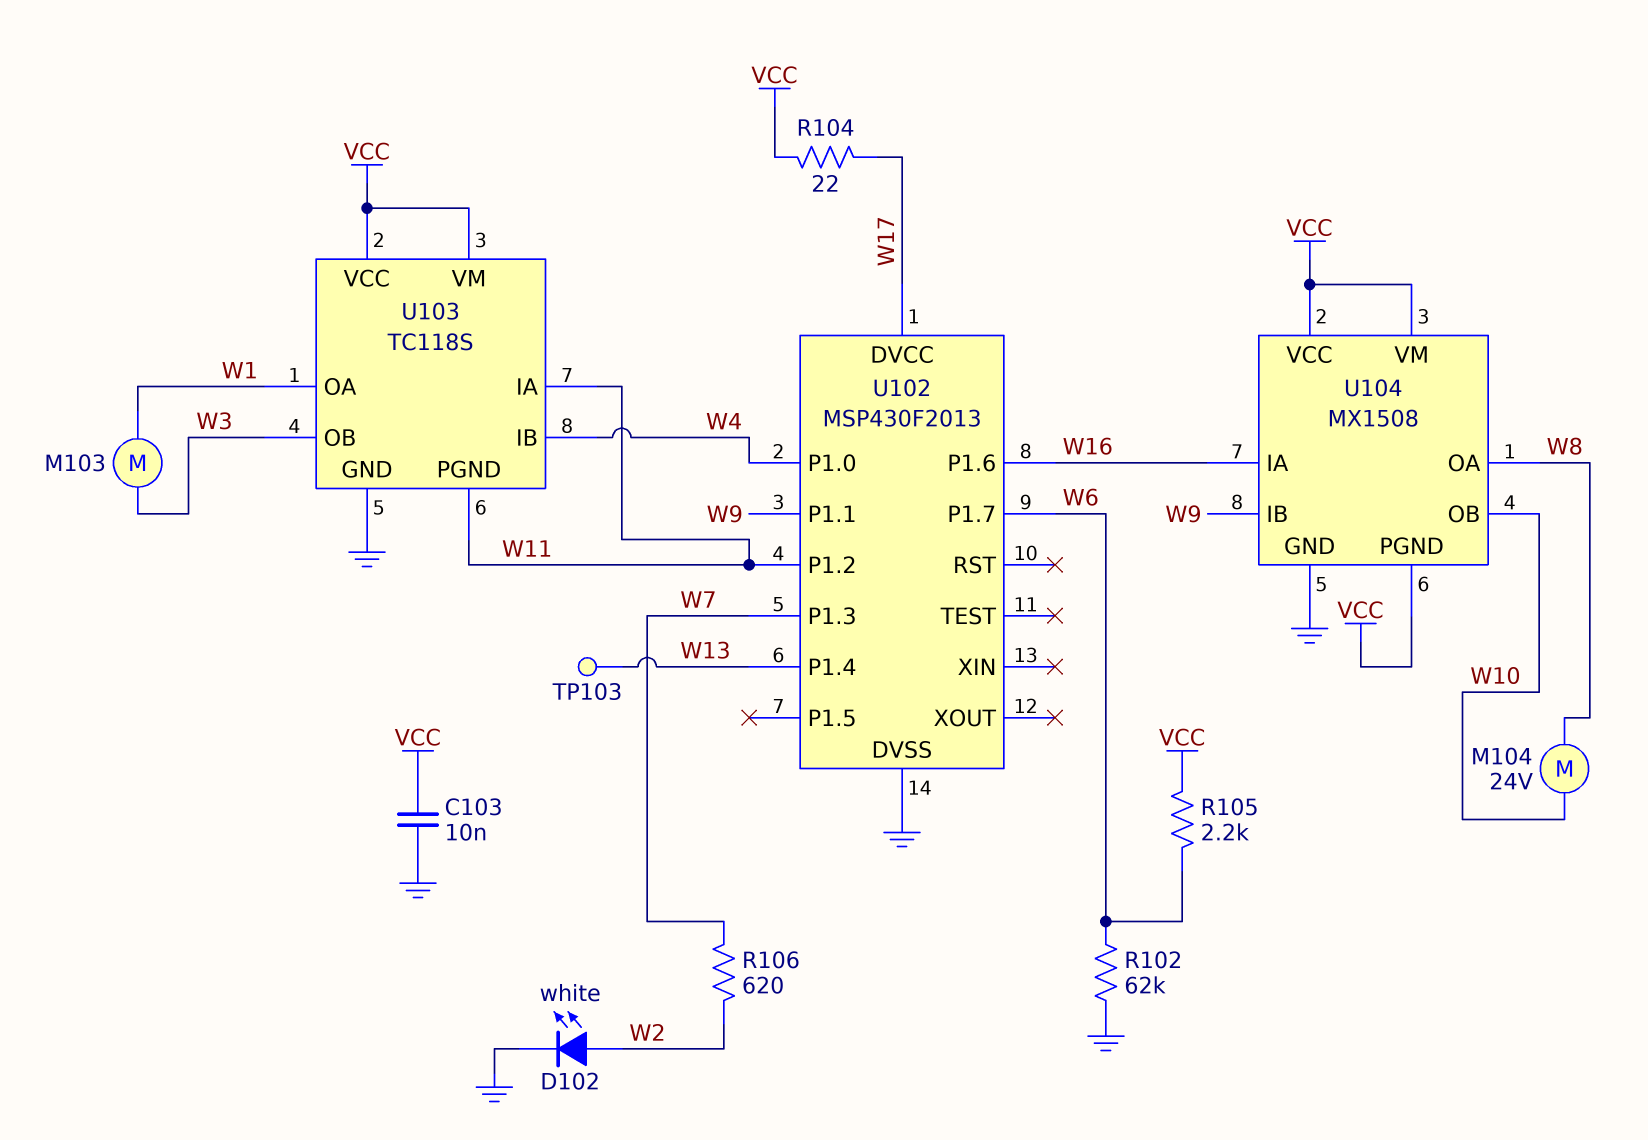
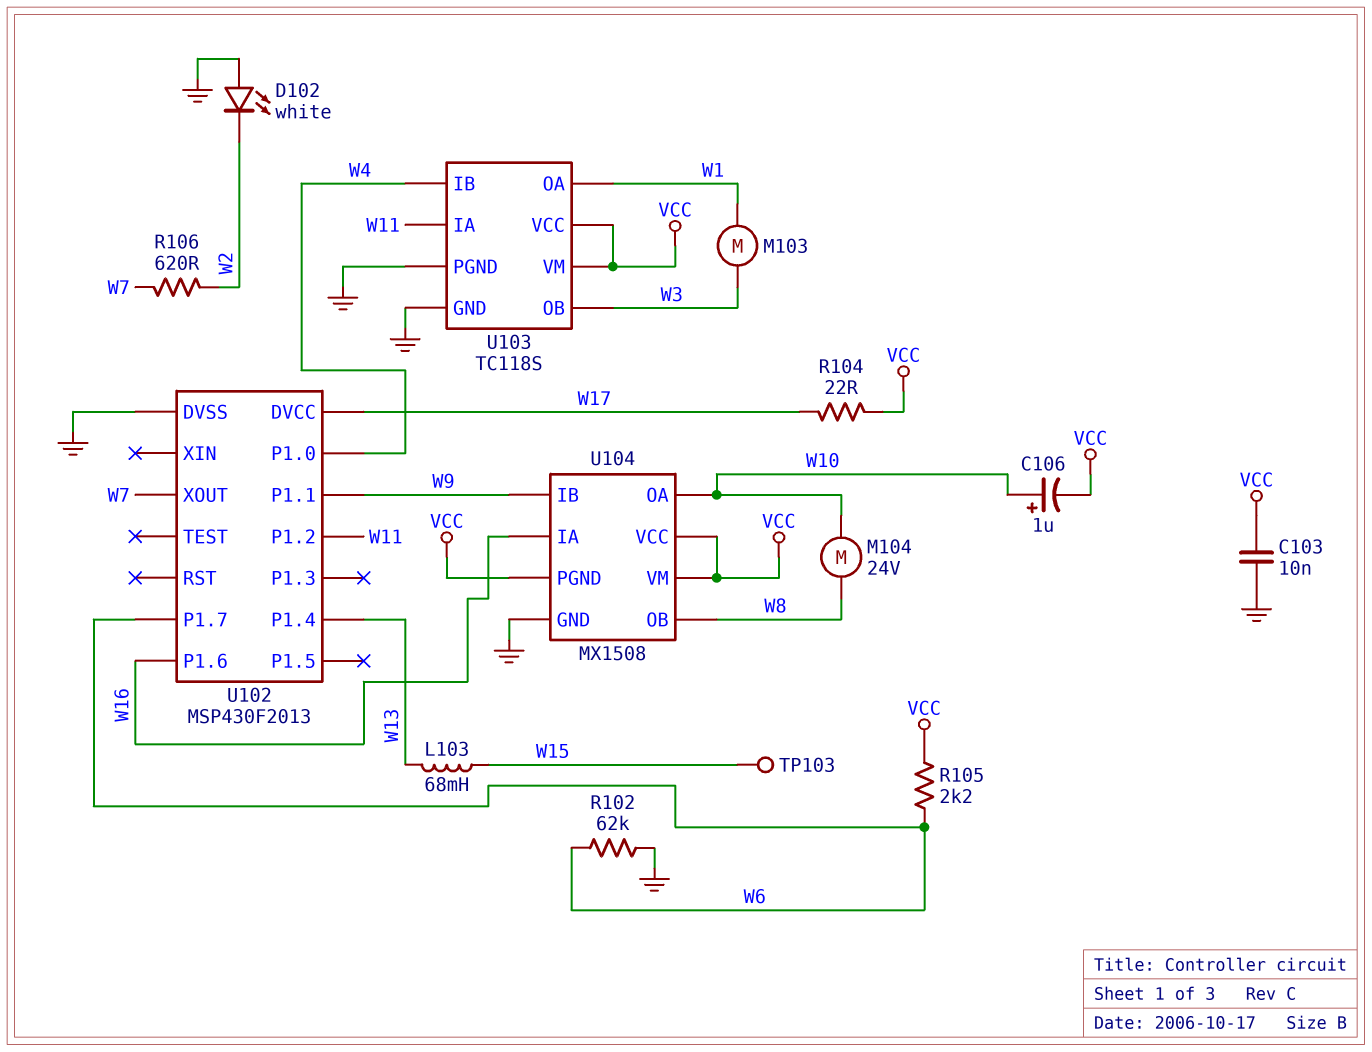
C106: none -> 1uF (plus W10, minus VCC)
D102: LED white (A W2, K GND) -> LED white (A GND, K W2)
L103: none -> 68mH (W13, W15)
TP103: test point (W13) -> test point (W15)
U102 pin P1.3: W7 -> none
U102 pin XOUT: none -> W7
U103 pin PGND: W11 -> GND
U104 pin OA: W8 -> W10
U104 pin OB: W10 -> W8

